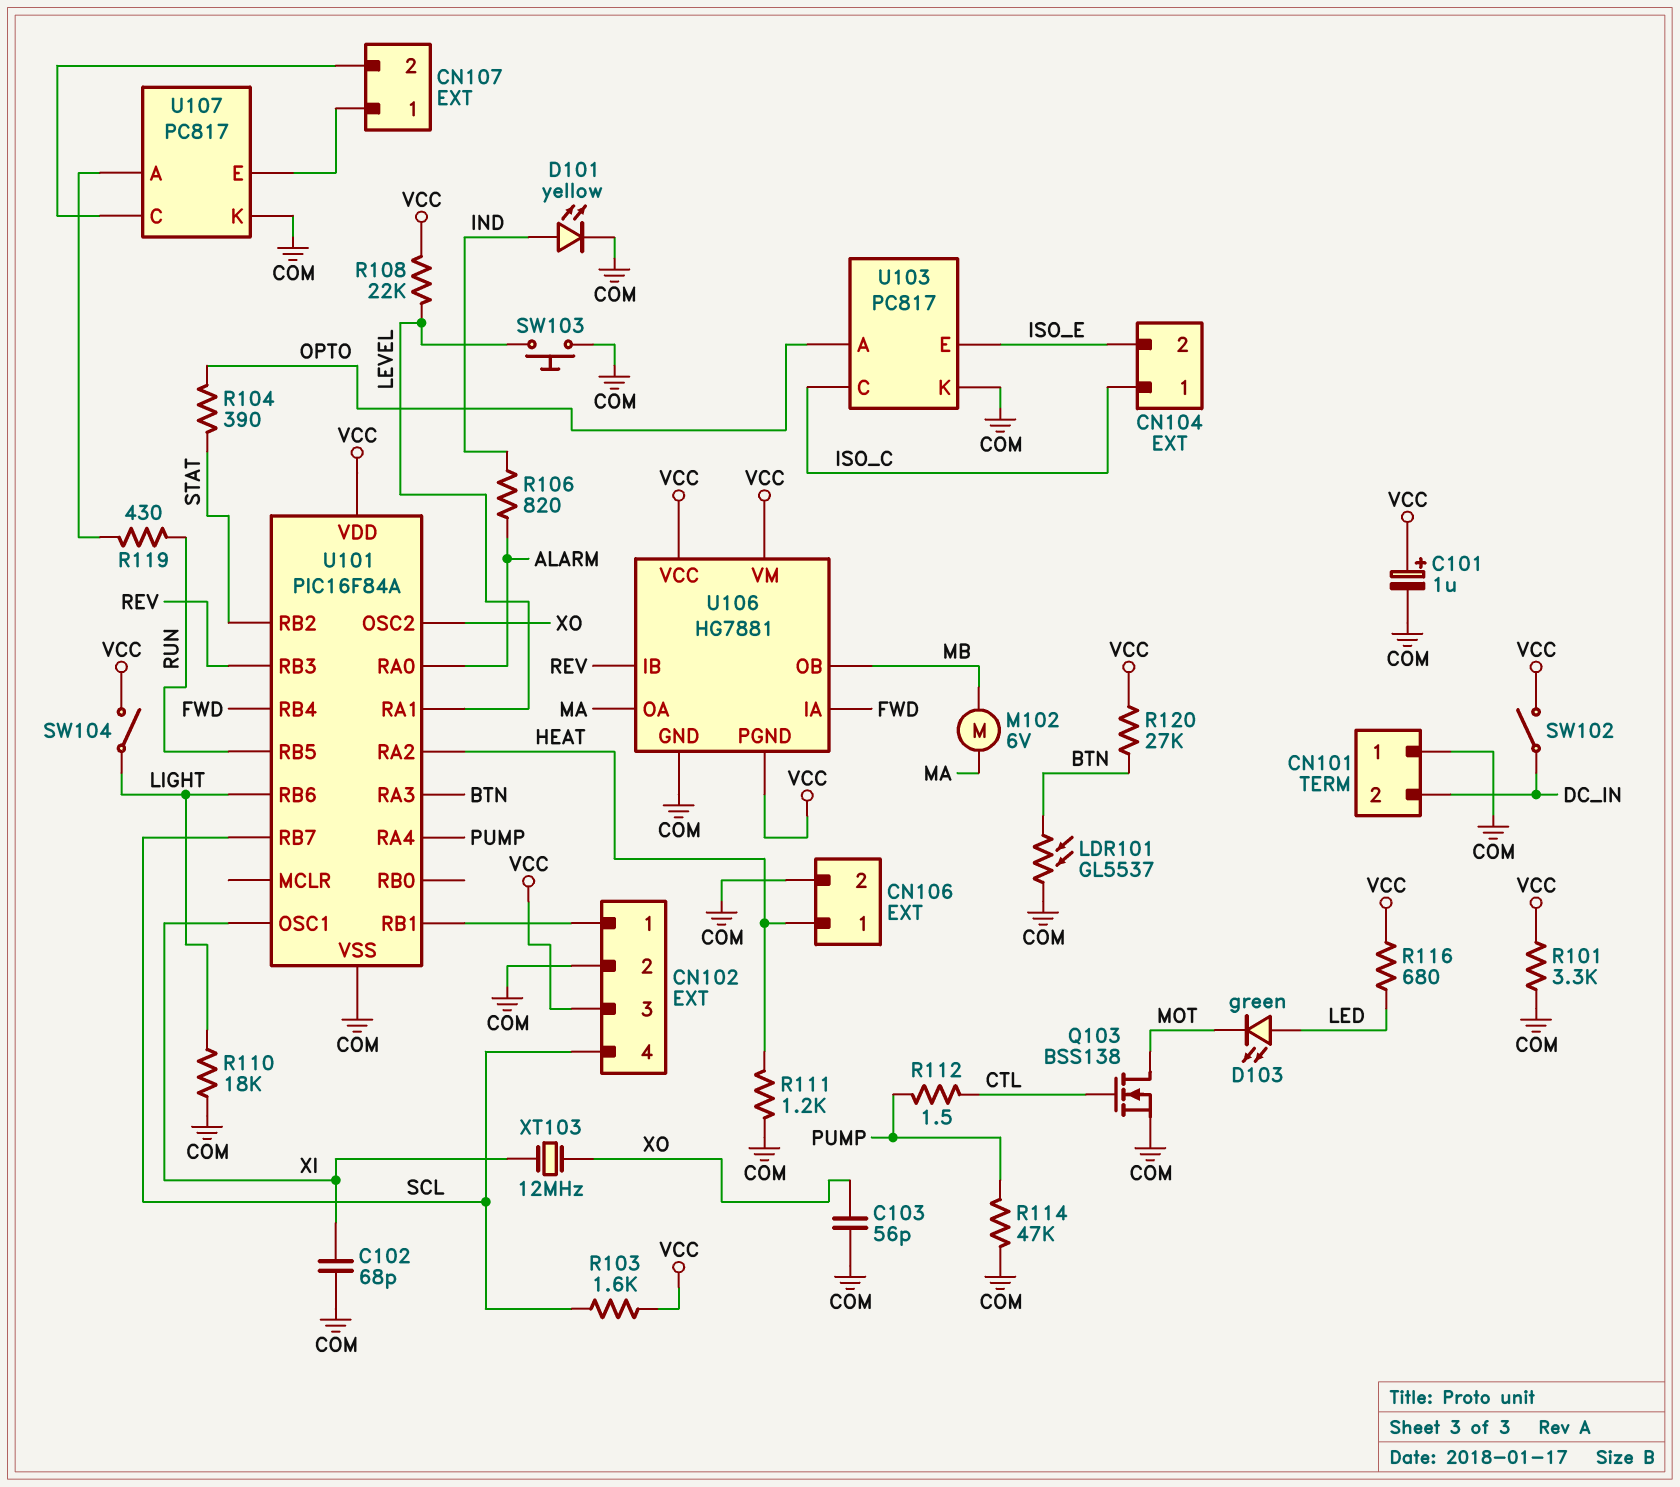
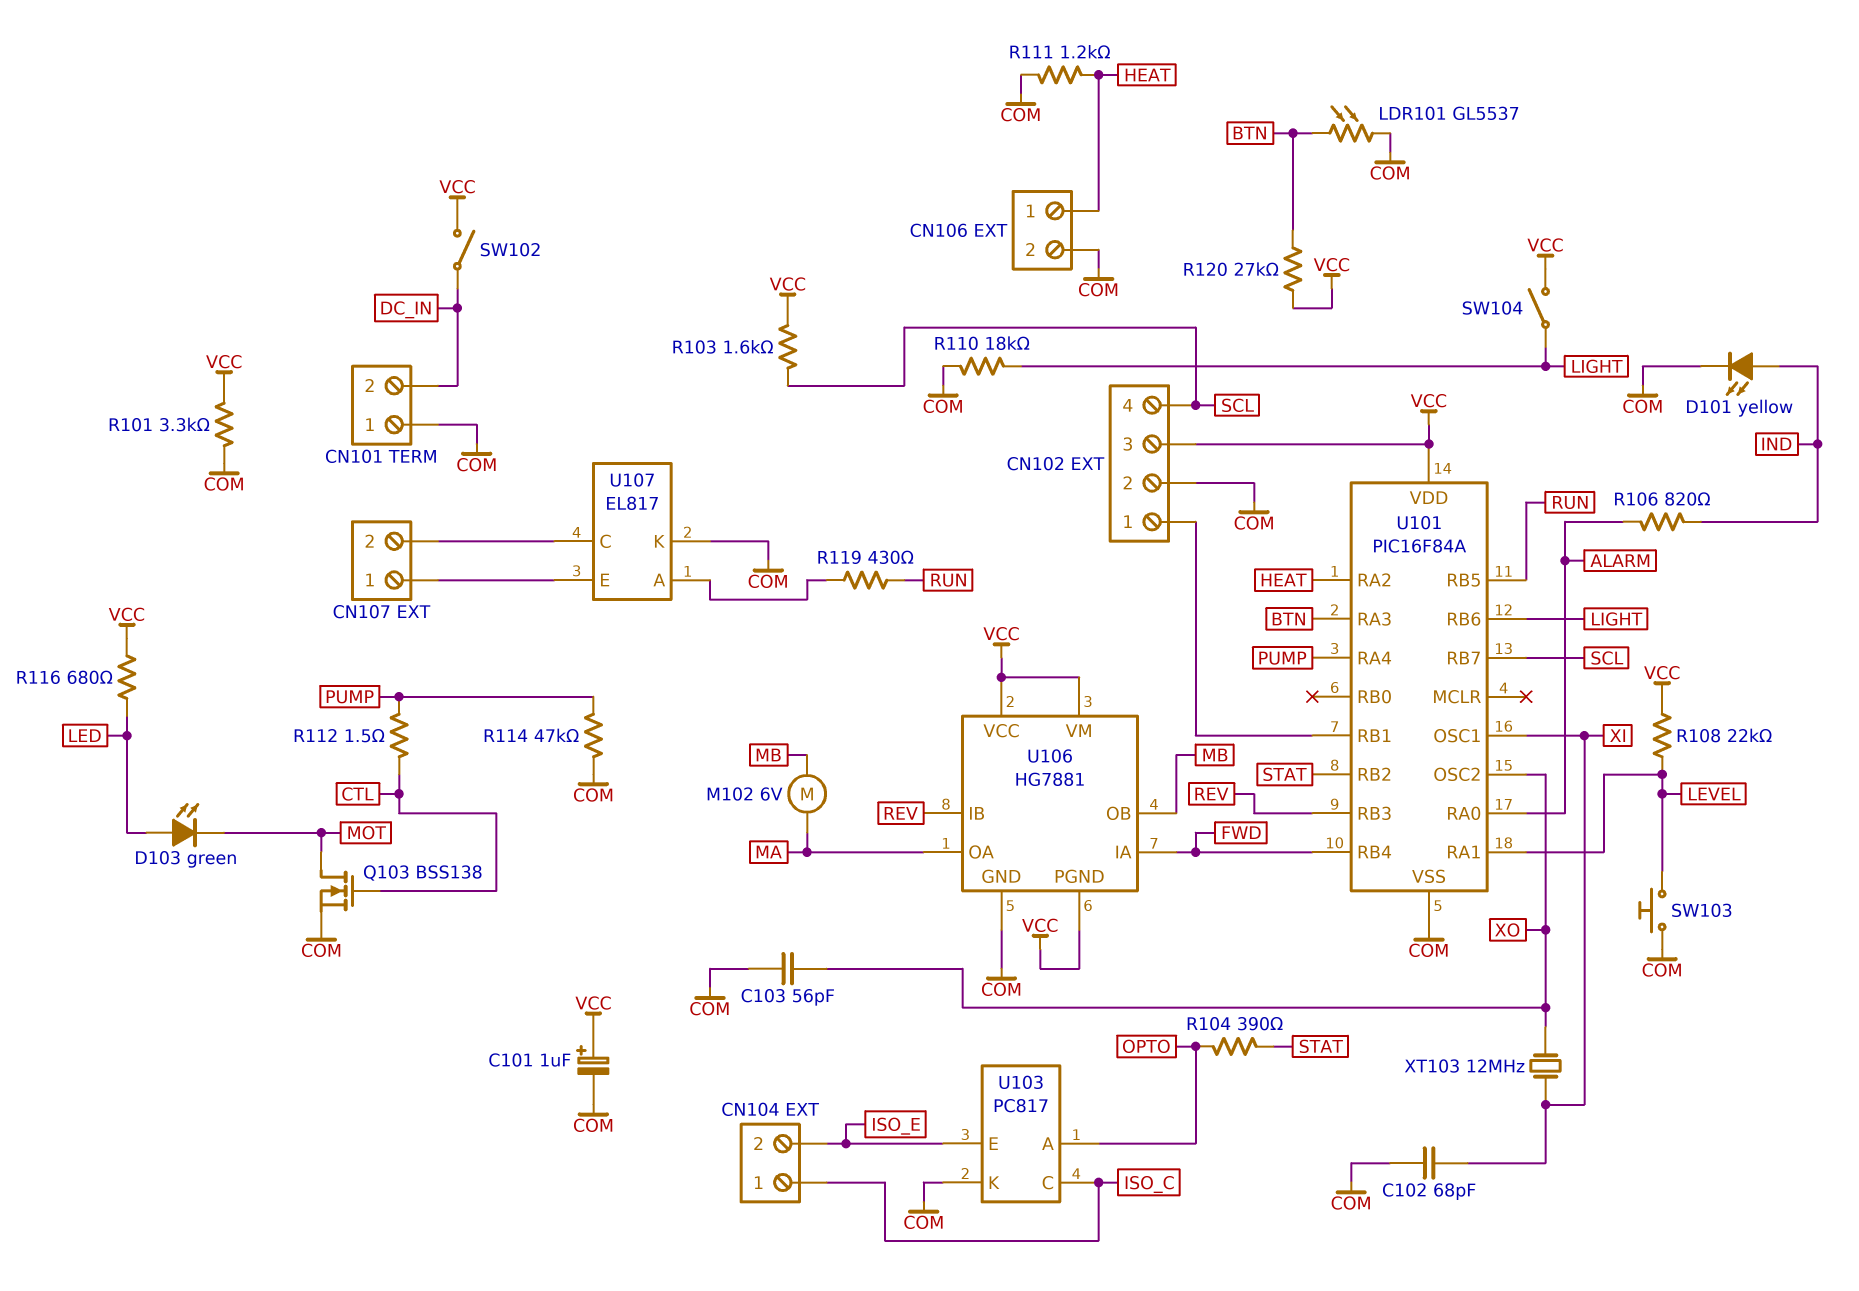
U107: PC817 -> EL817

